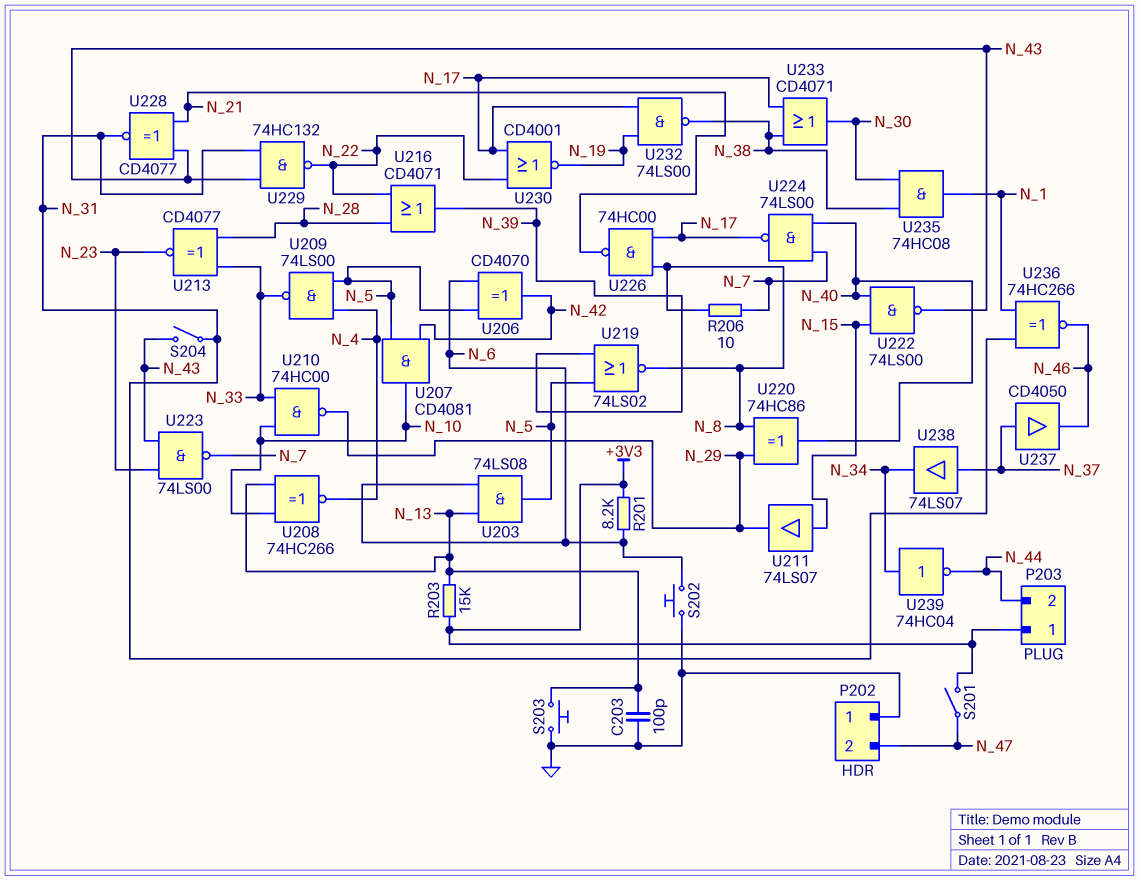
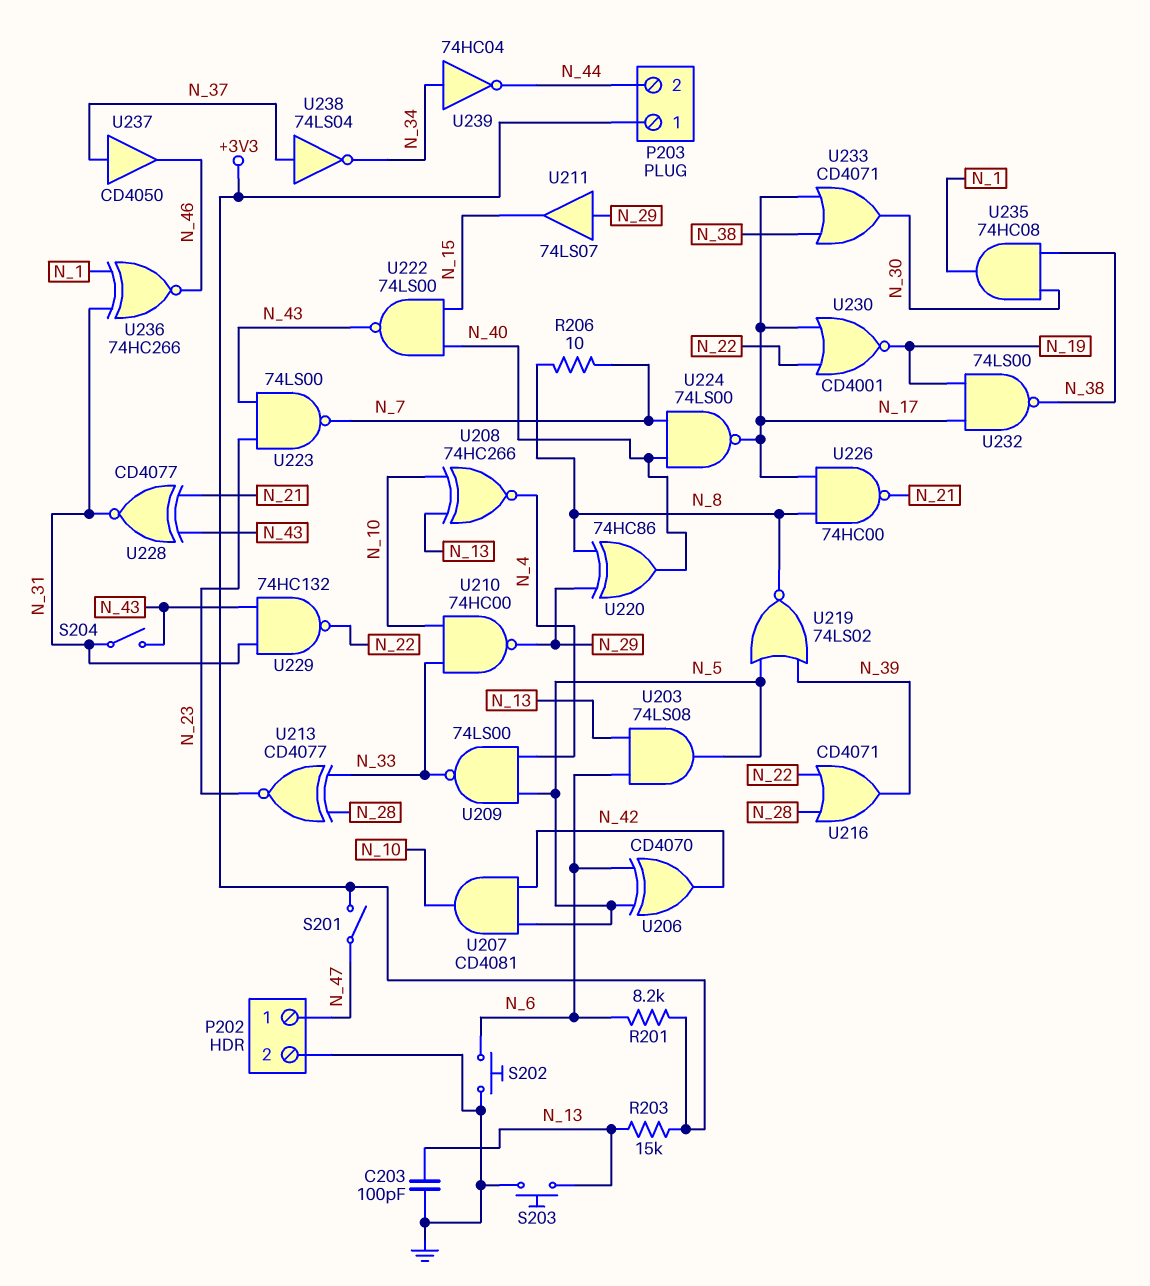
P202 pin 1: GND -> N_47
P202 pin 2: N_47 -> GND
U211: buffer 74LS07 (in N_15, out N_29) -> buffer 74LS07 (in N_29, out N_15)
U238: buffer 74LS07 (in N_37, out N_34) -> NOT 74LS04 (in N_37, out N_34)

